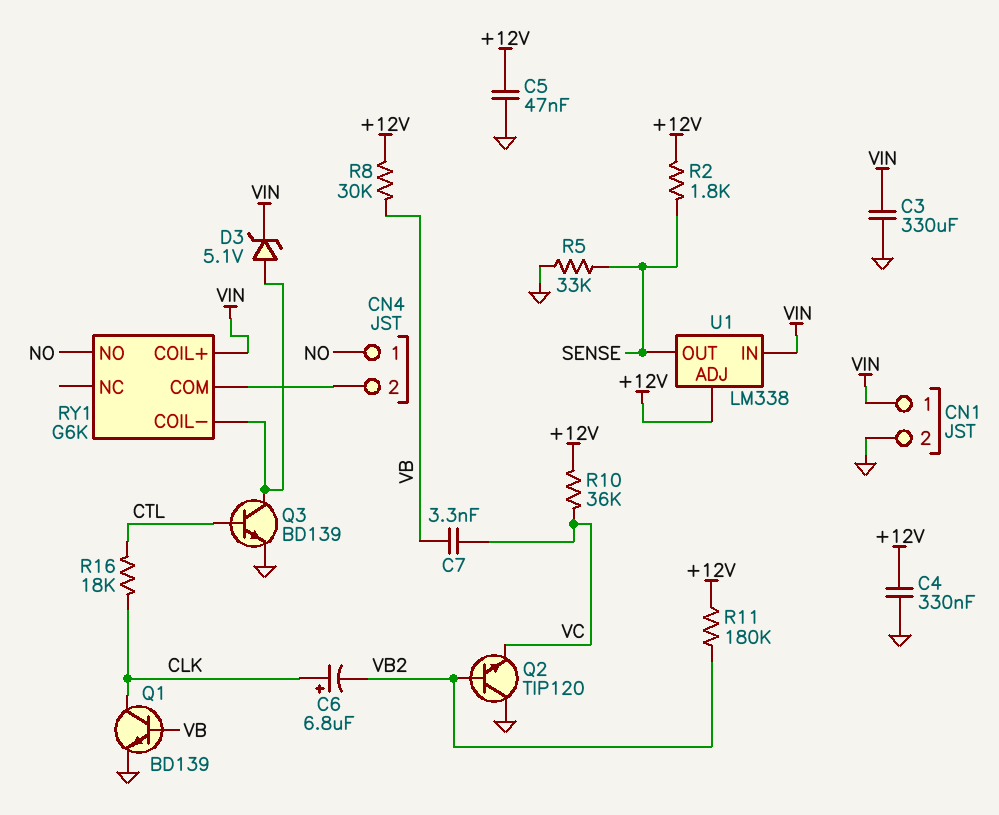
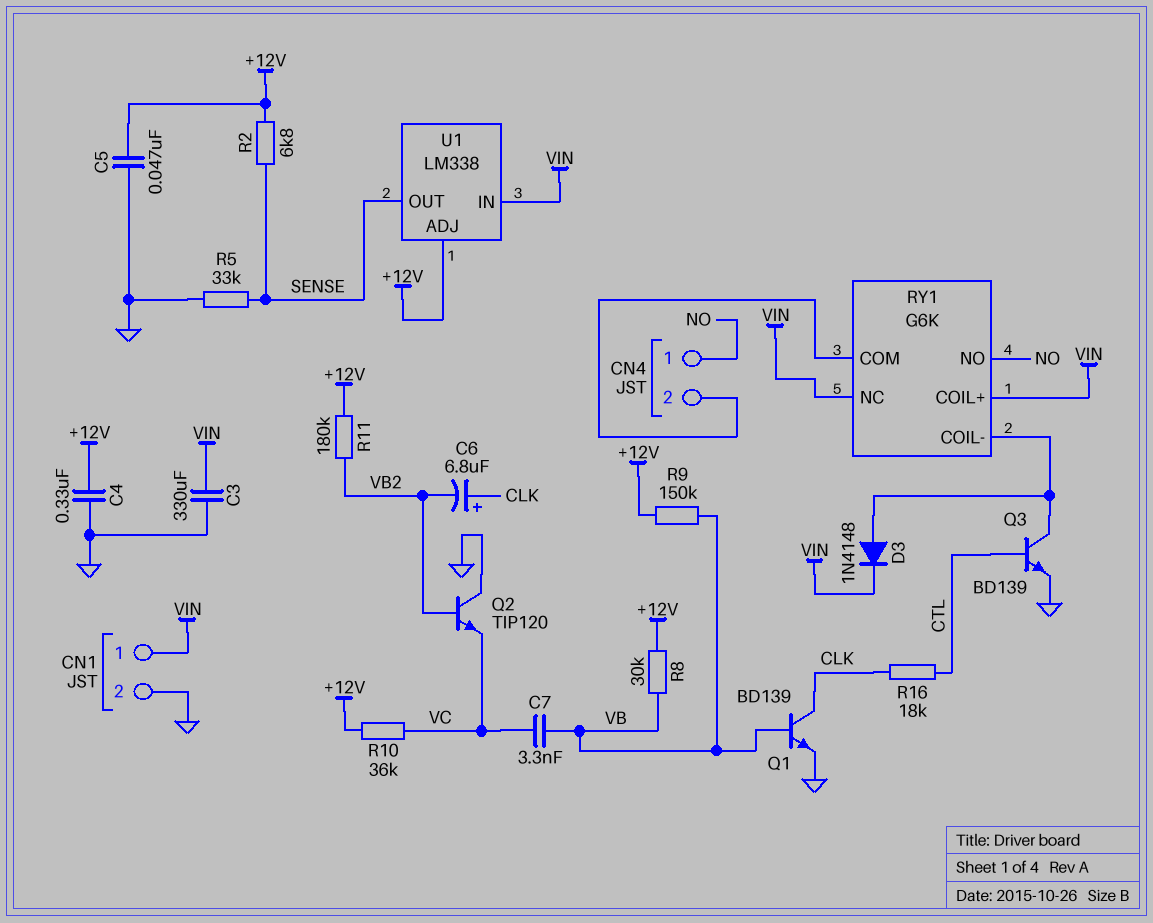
D3: zener 5.1V (A RY1/COIL-, K VIN) -> diode 1N4148 (A RY1/COIL-, K VIN)
R2: 1.8k (+12V, SENSE) -> 6.8k (+12V, SENSE)
R9: none -> 150k (+12V, VB)
RY1 pin NC: none -> VIN

